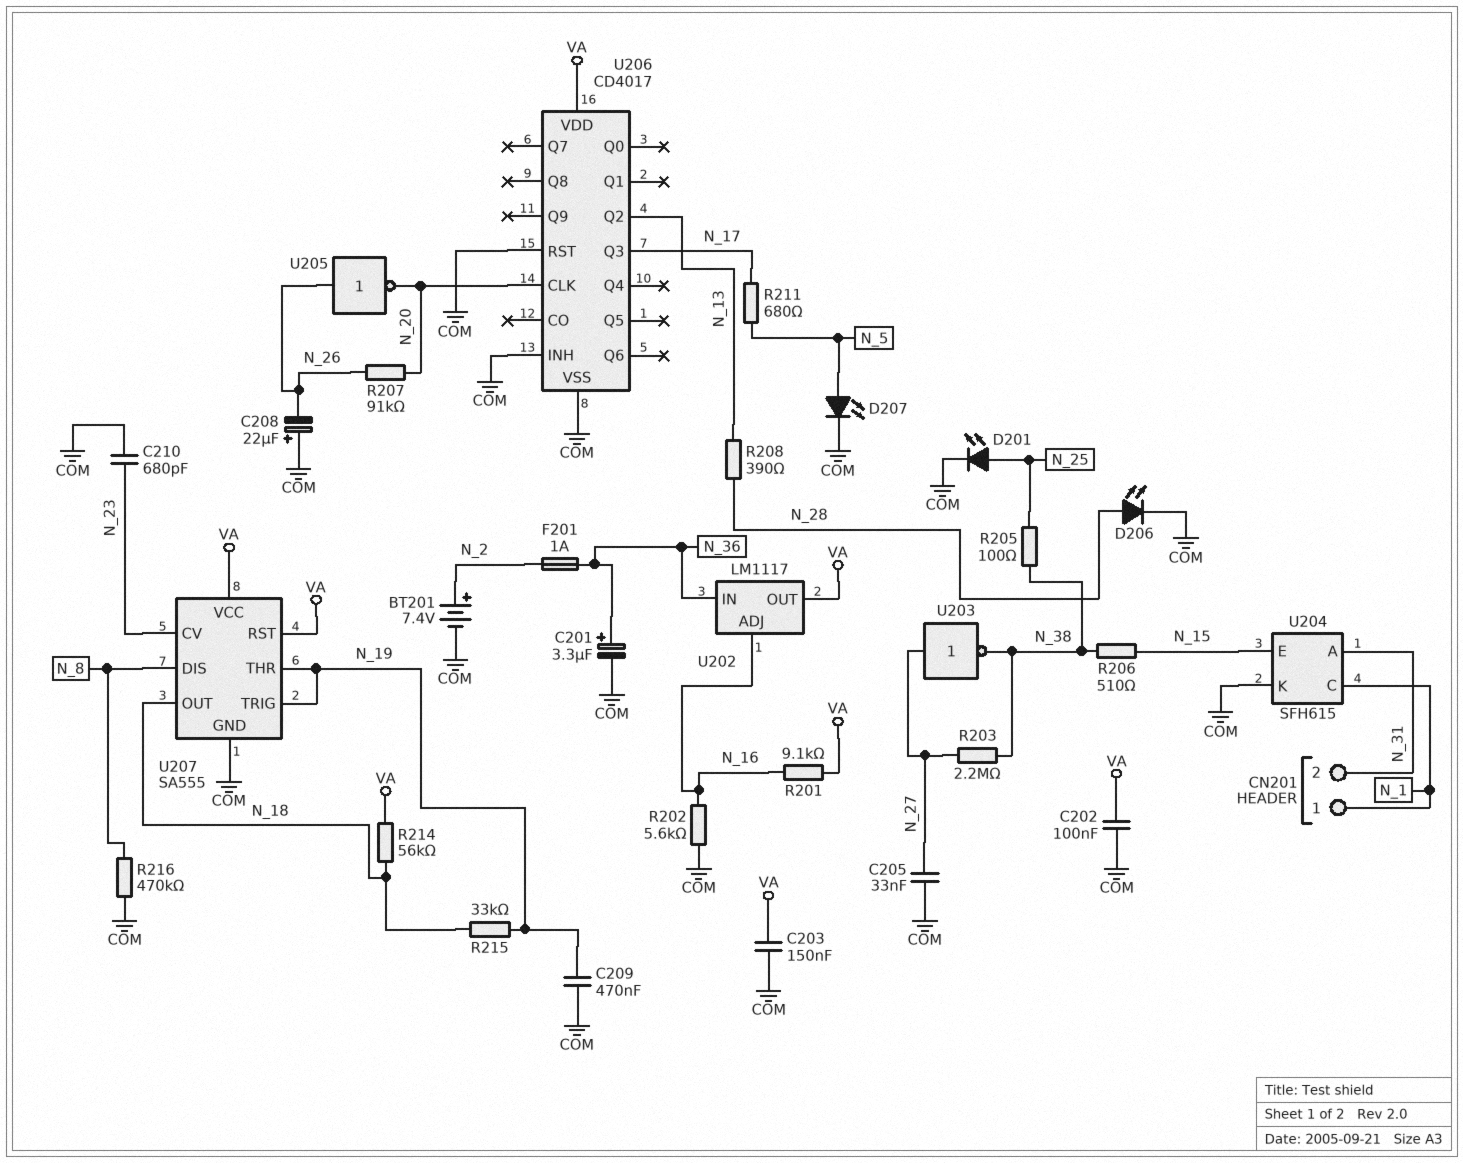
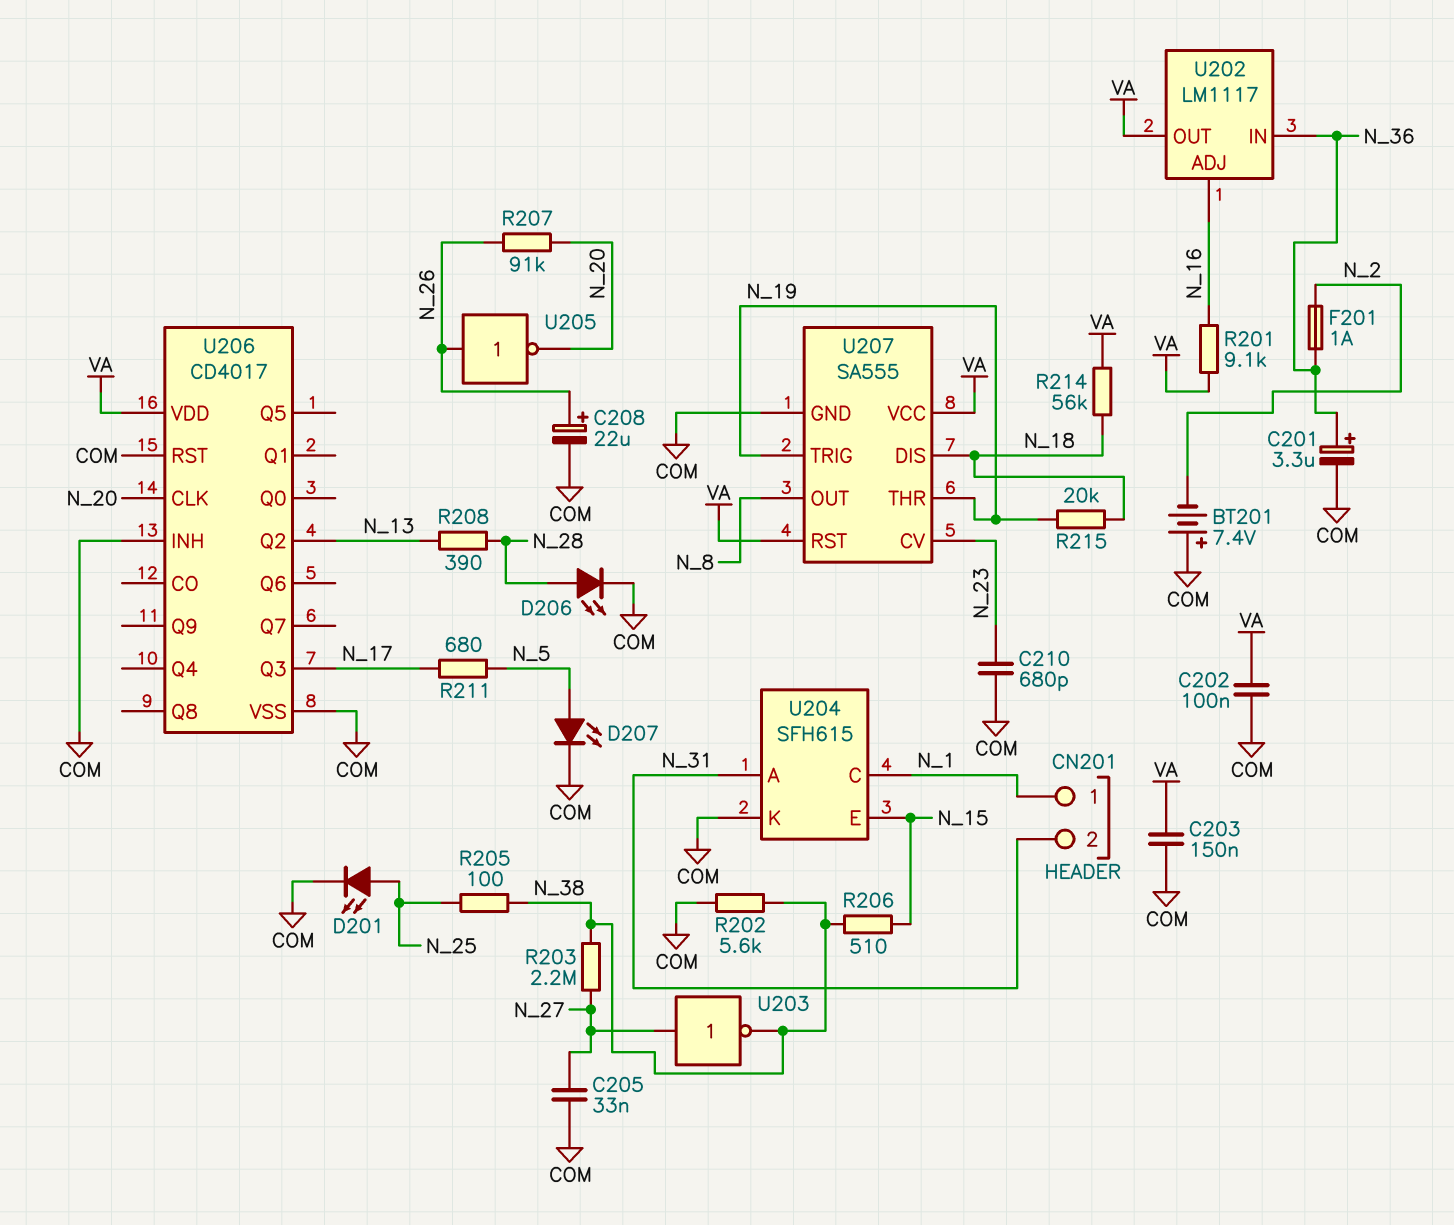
BT201: 7.4V (plus N_2, minus COM) -> 7.4V (plus COM, minus N_2)
C208: 22uF (plus COM, minus N_26) -> 22uF (plus N_26, minus COM)
C209: 470nF (COM, N_19) -> none
R202: 5.6k (COM, N_16) -> 5.6k (COM, N_38)
R215: 33k (N_18, N_19) -> 20k (N_18, N_19)
R216: 470k (COM, N_8) -> none
U207 pin DIS: N_8 -> N_18
U207 pin OUT: N_18 -> N_8

